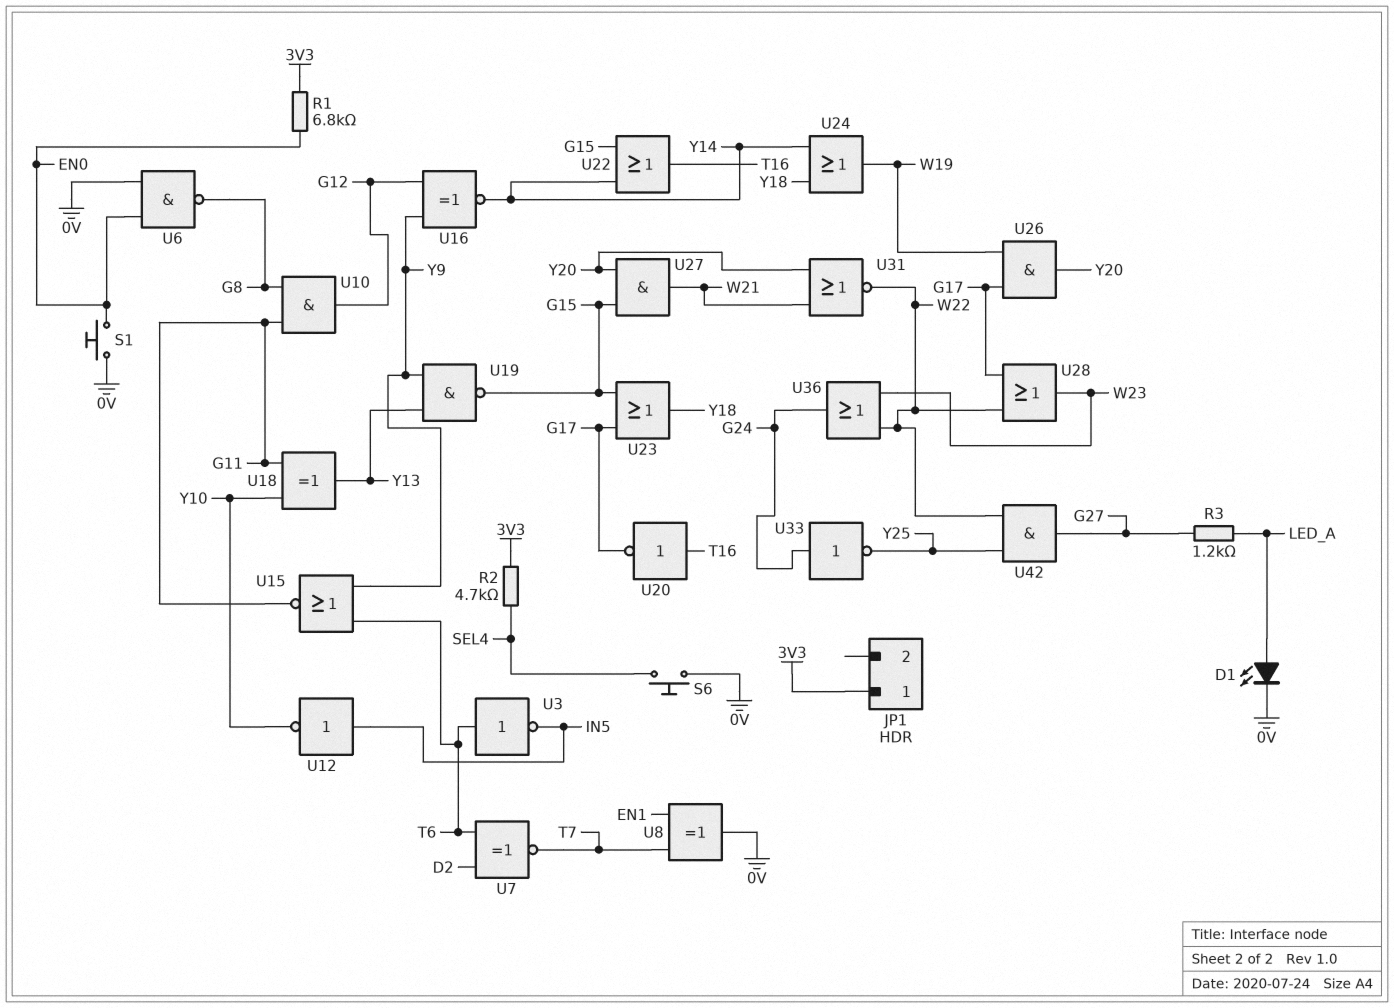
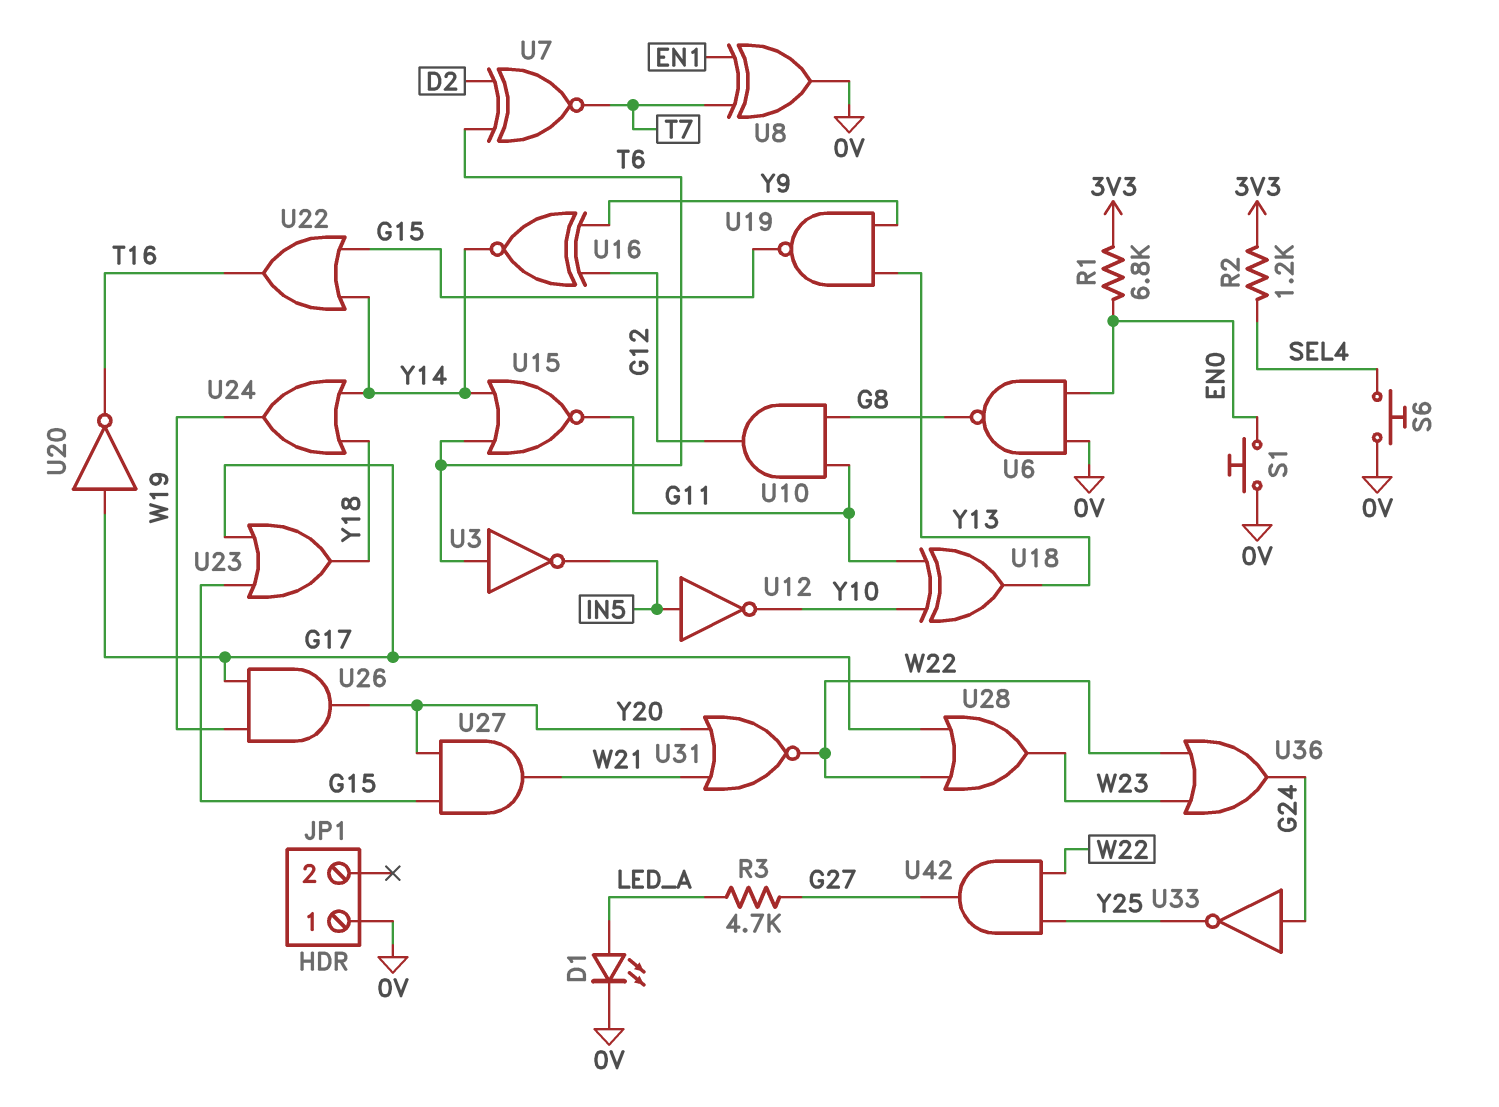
JP1 pin 1: 3V3 -> 0V
R2: 4.7k (3V3, SEL4) -> 1.2k (3V3, SEL4)
R3: 1.2k (G27, LED_A) -> 4.7k (G27, LED_A)
U15: NOR (in T6, in Y9, out G11) -> NOR (in T6, in Y14, out G11)
U20: NOT (in T16, out G17) -> NOT (in G17, out T16)

